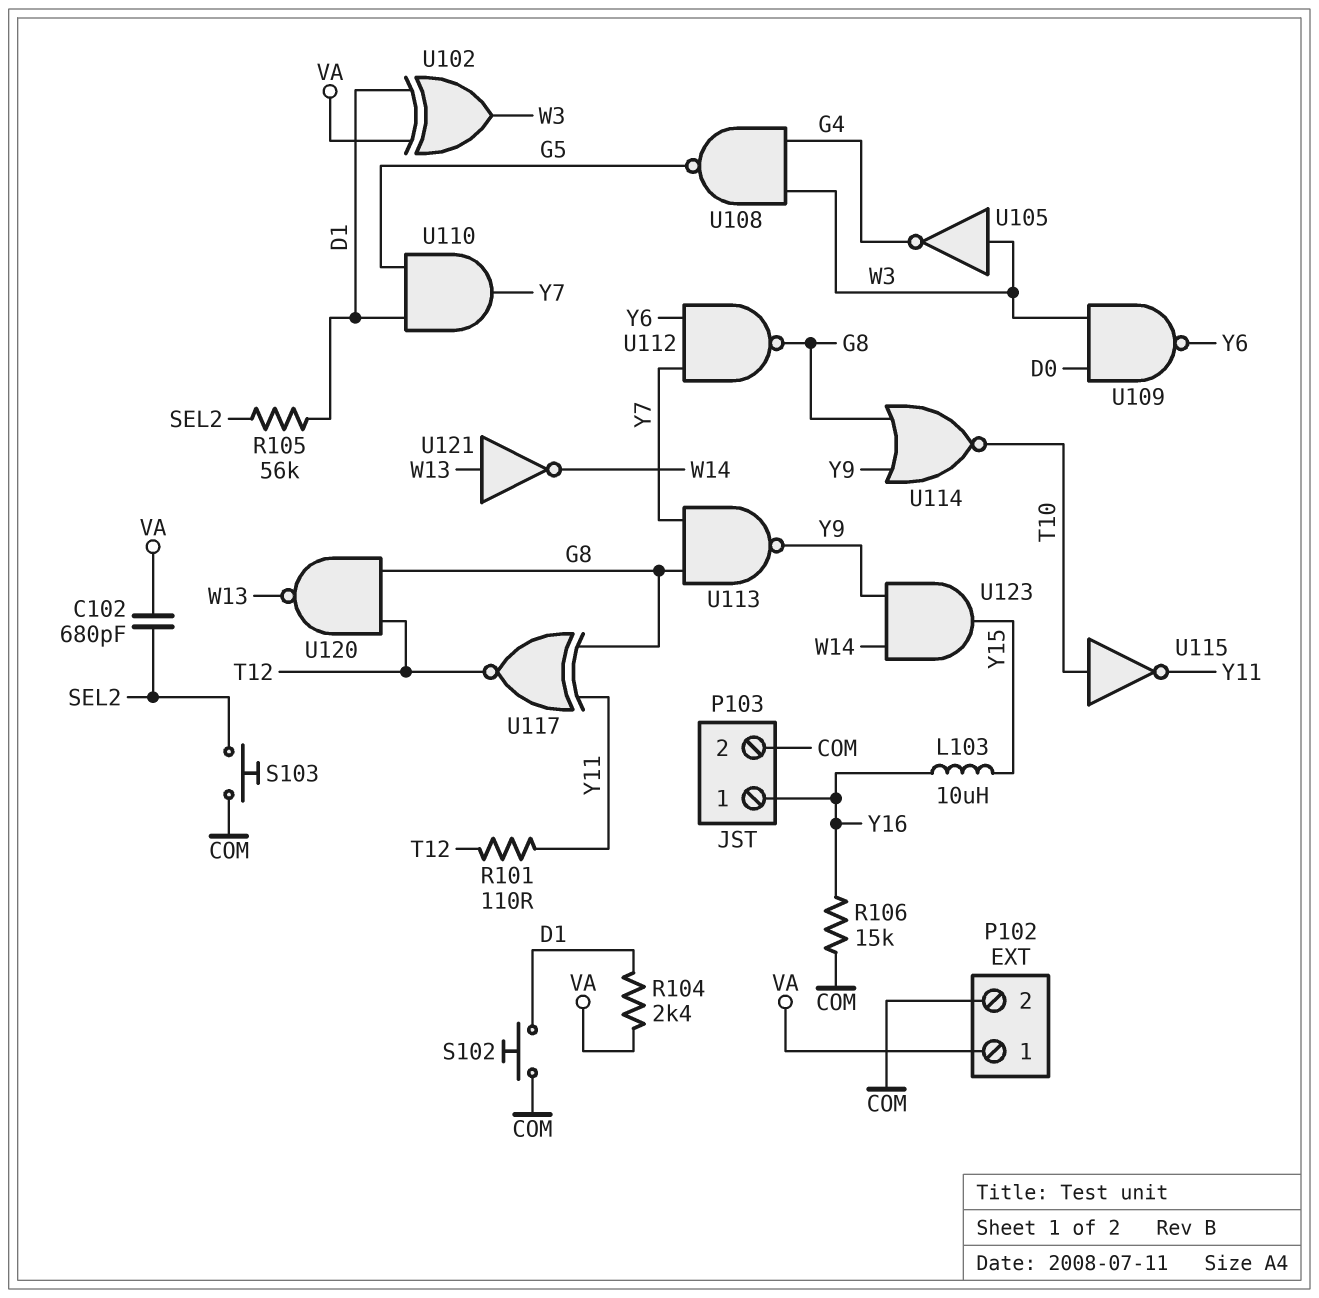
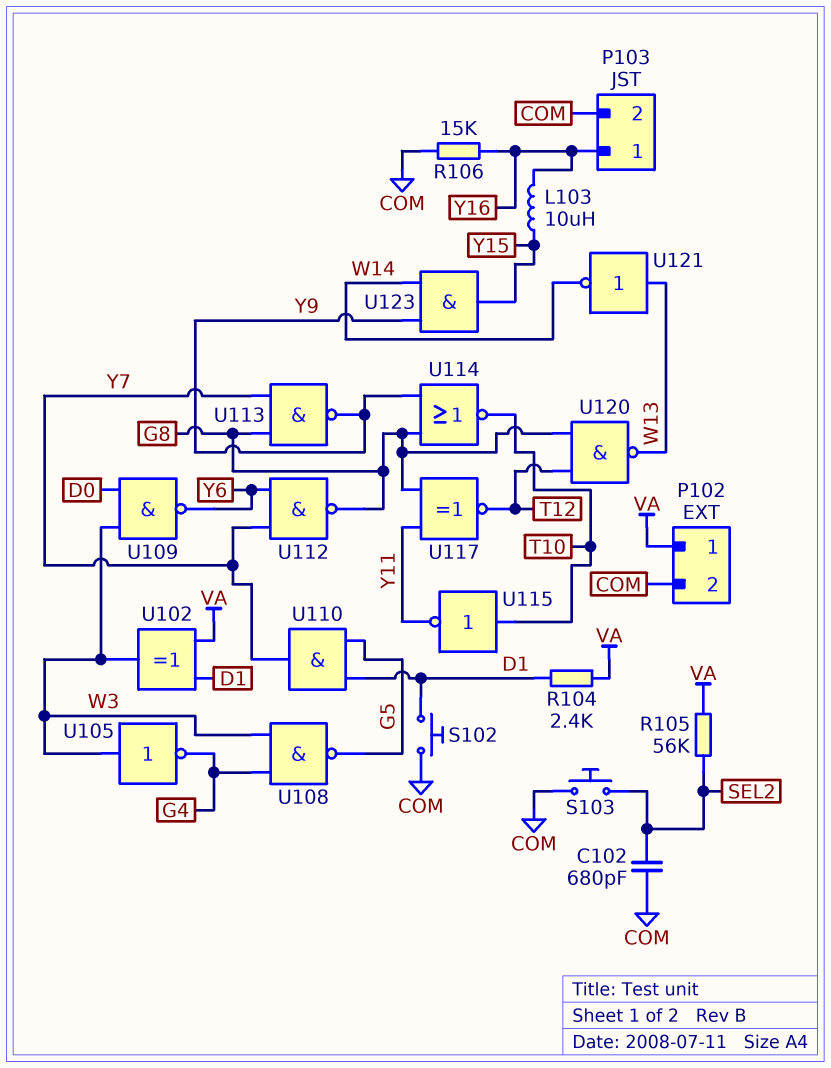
C102: 680pF (SEL2, VA) -> 680pF (COM, SEL2)
R101: 110 (T12, Y11) -> none
R105: 56k (D1, SEL2) -> 56k (SEL2, VA)

